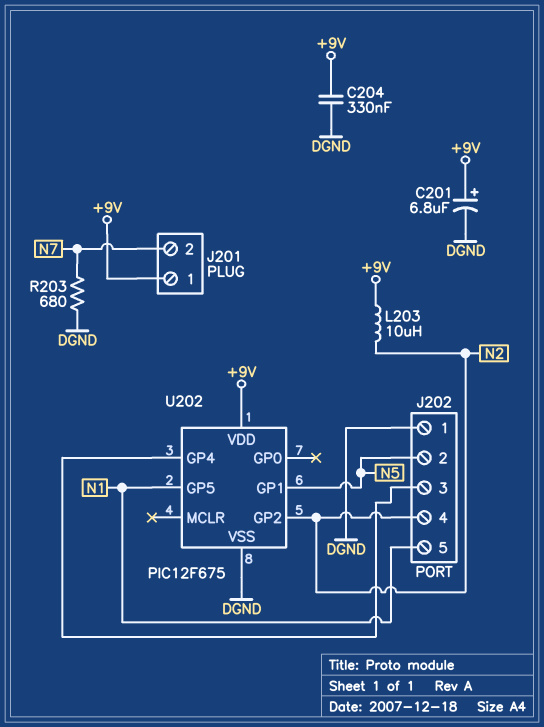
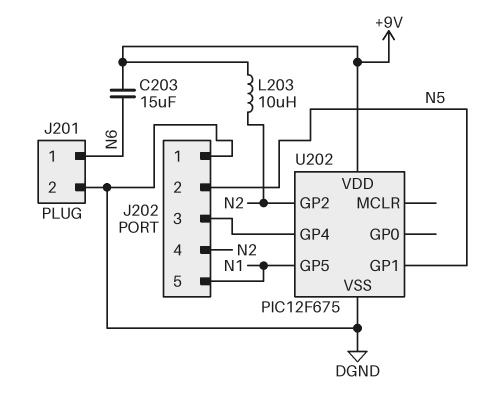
C201: 6.8uF (plus +9V, minus DGND) -> none
C203: none -> 15uF (+9V, N6)
C204: 330nF (+9V, DGND) -> none
J201 pin 1: +9V -> N6
J201 pin 2: N7 -> DGND
R203: 680 (DGND, N7) -> none

